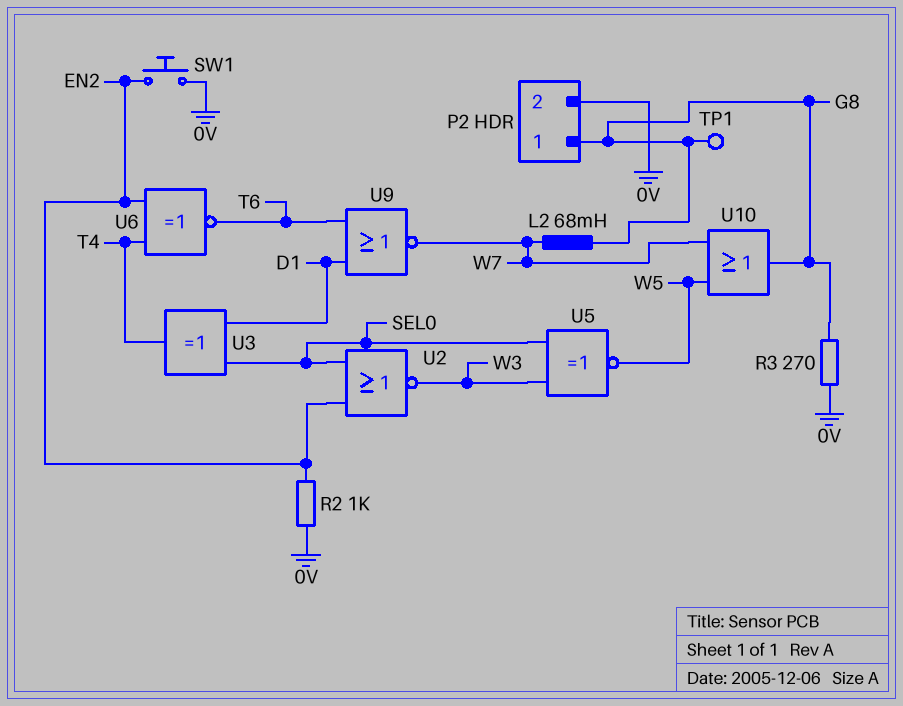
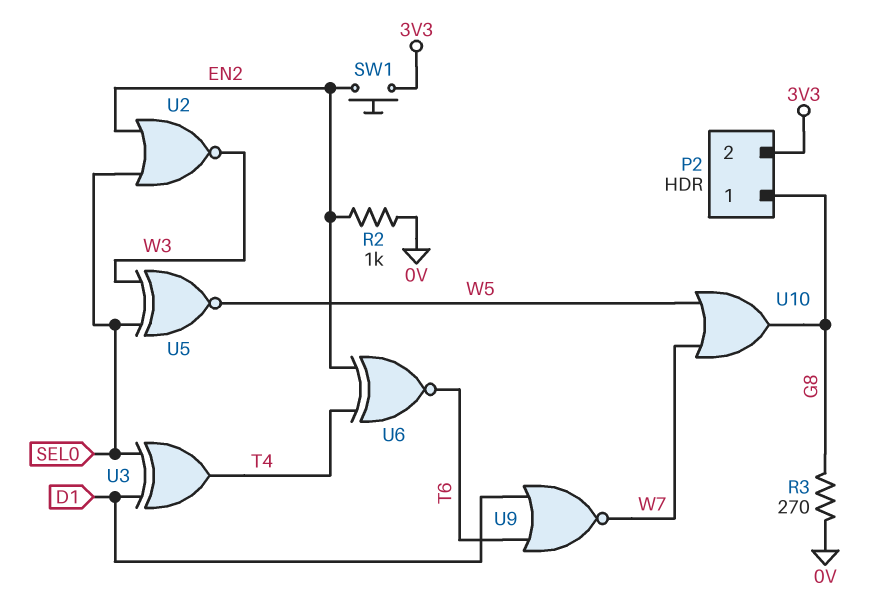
L2: 68mH (G8, W7) -> none
P2 pin 2: 0V -> 3V3
SW1: button (0V, EN2) -> button (3V3, EN2)
TP1: test point (G8) -> none

